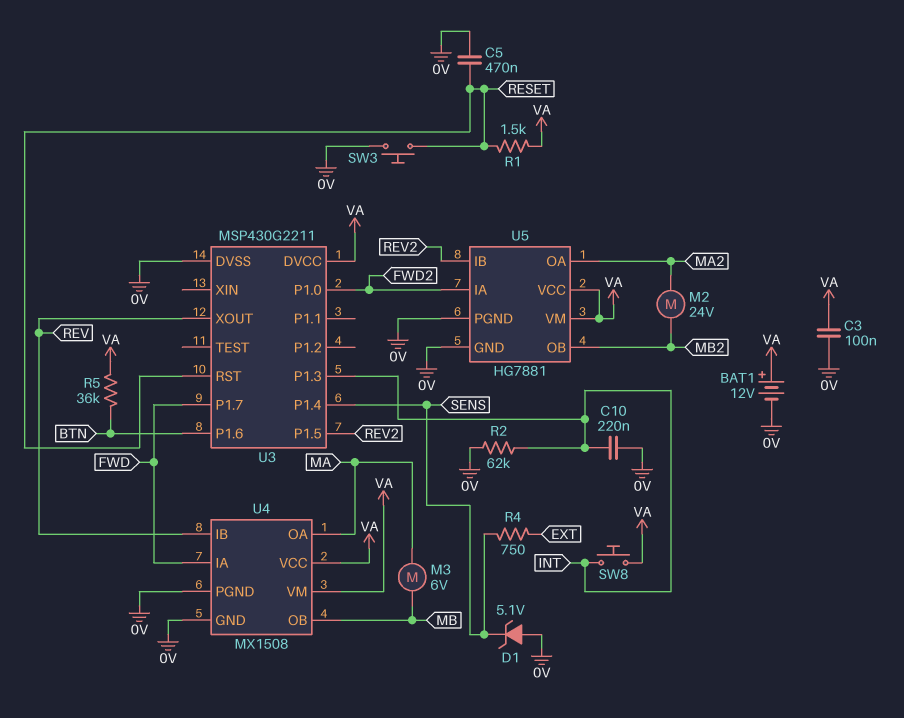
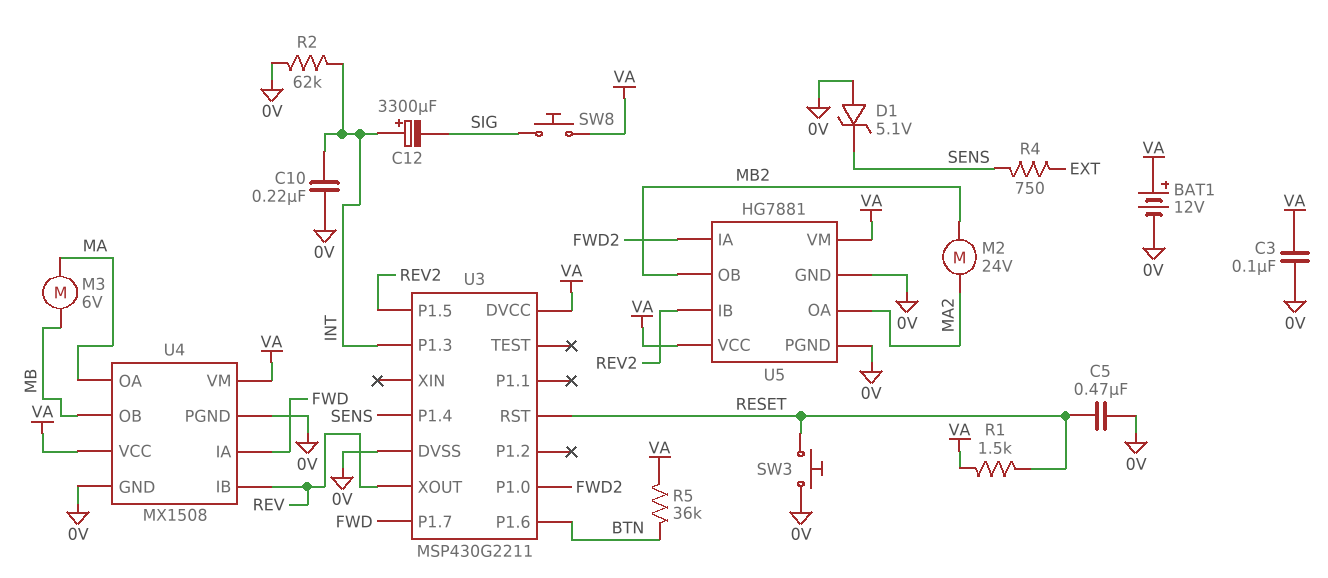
C12: none -> 3300uF (plus INT, minus SIG)
SW8: button (INT, VA) -> button (SIG, VA)

